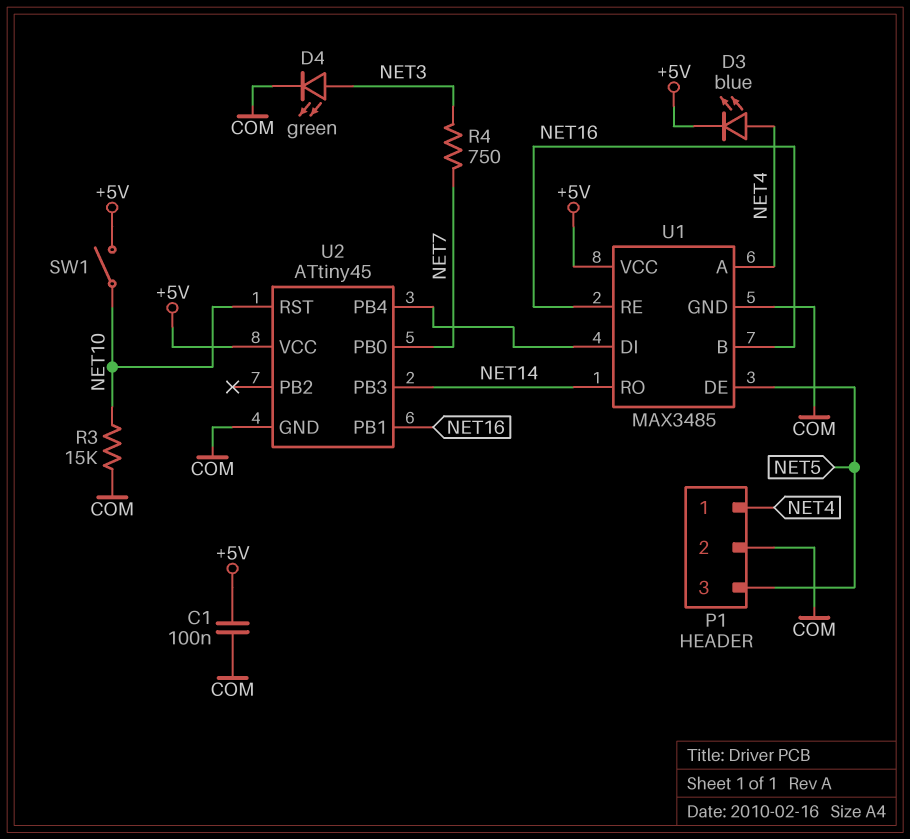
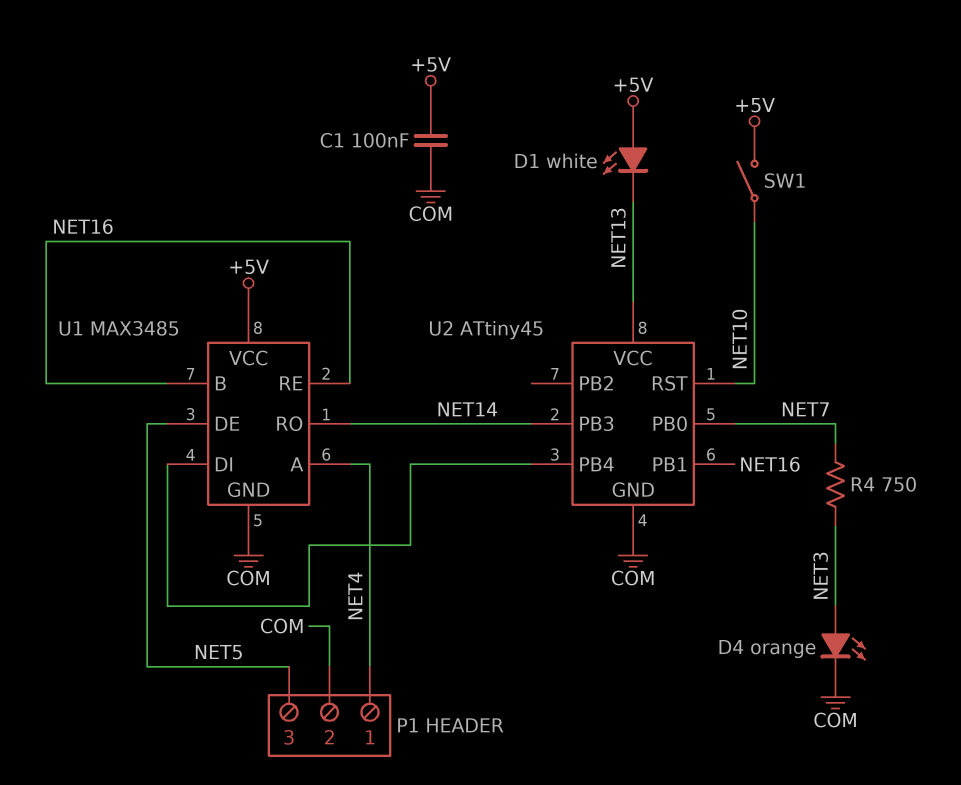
D1: none -> LED white (A +5V, K NET13)
D3: LED blue (A NET4, K +5V) -> none
D4: LED green (A NET3, K COM) -> LED orange (A NET3, K COM)
R3: 15k (COM, NET10) -> none
U2 pin VCC: +5V -> NET13

